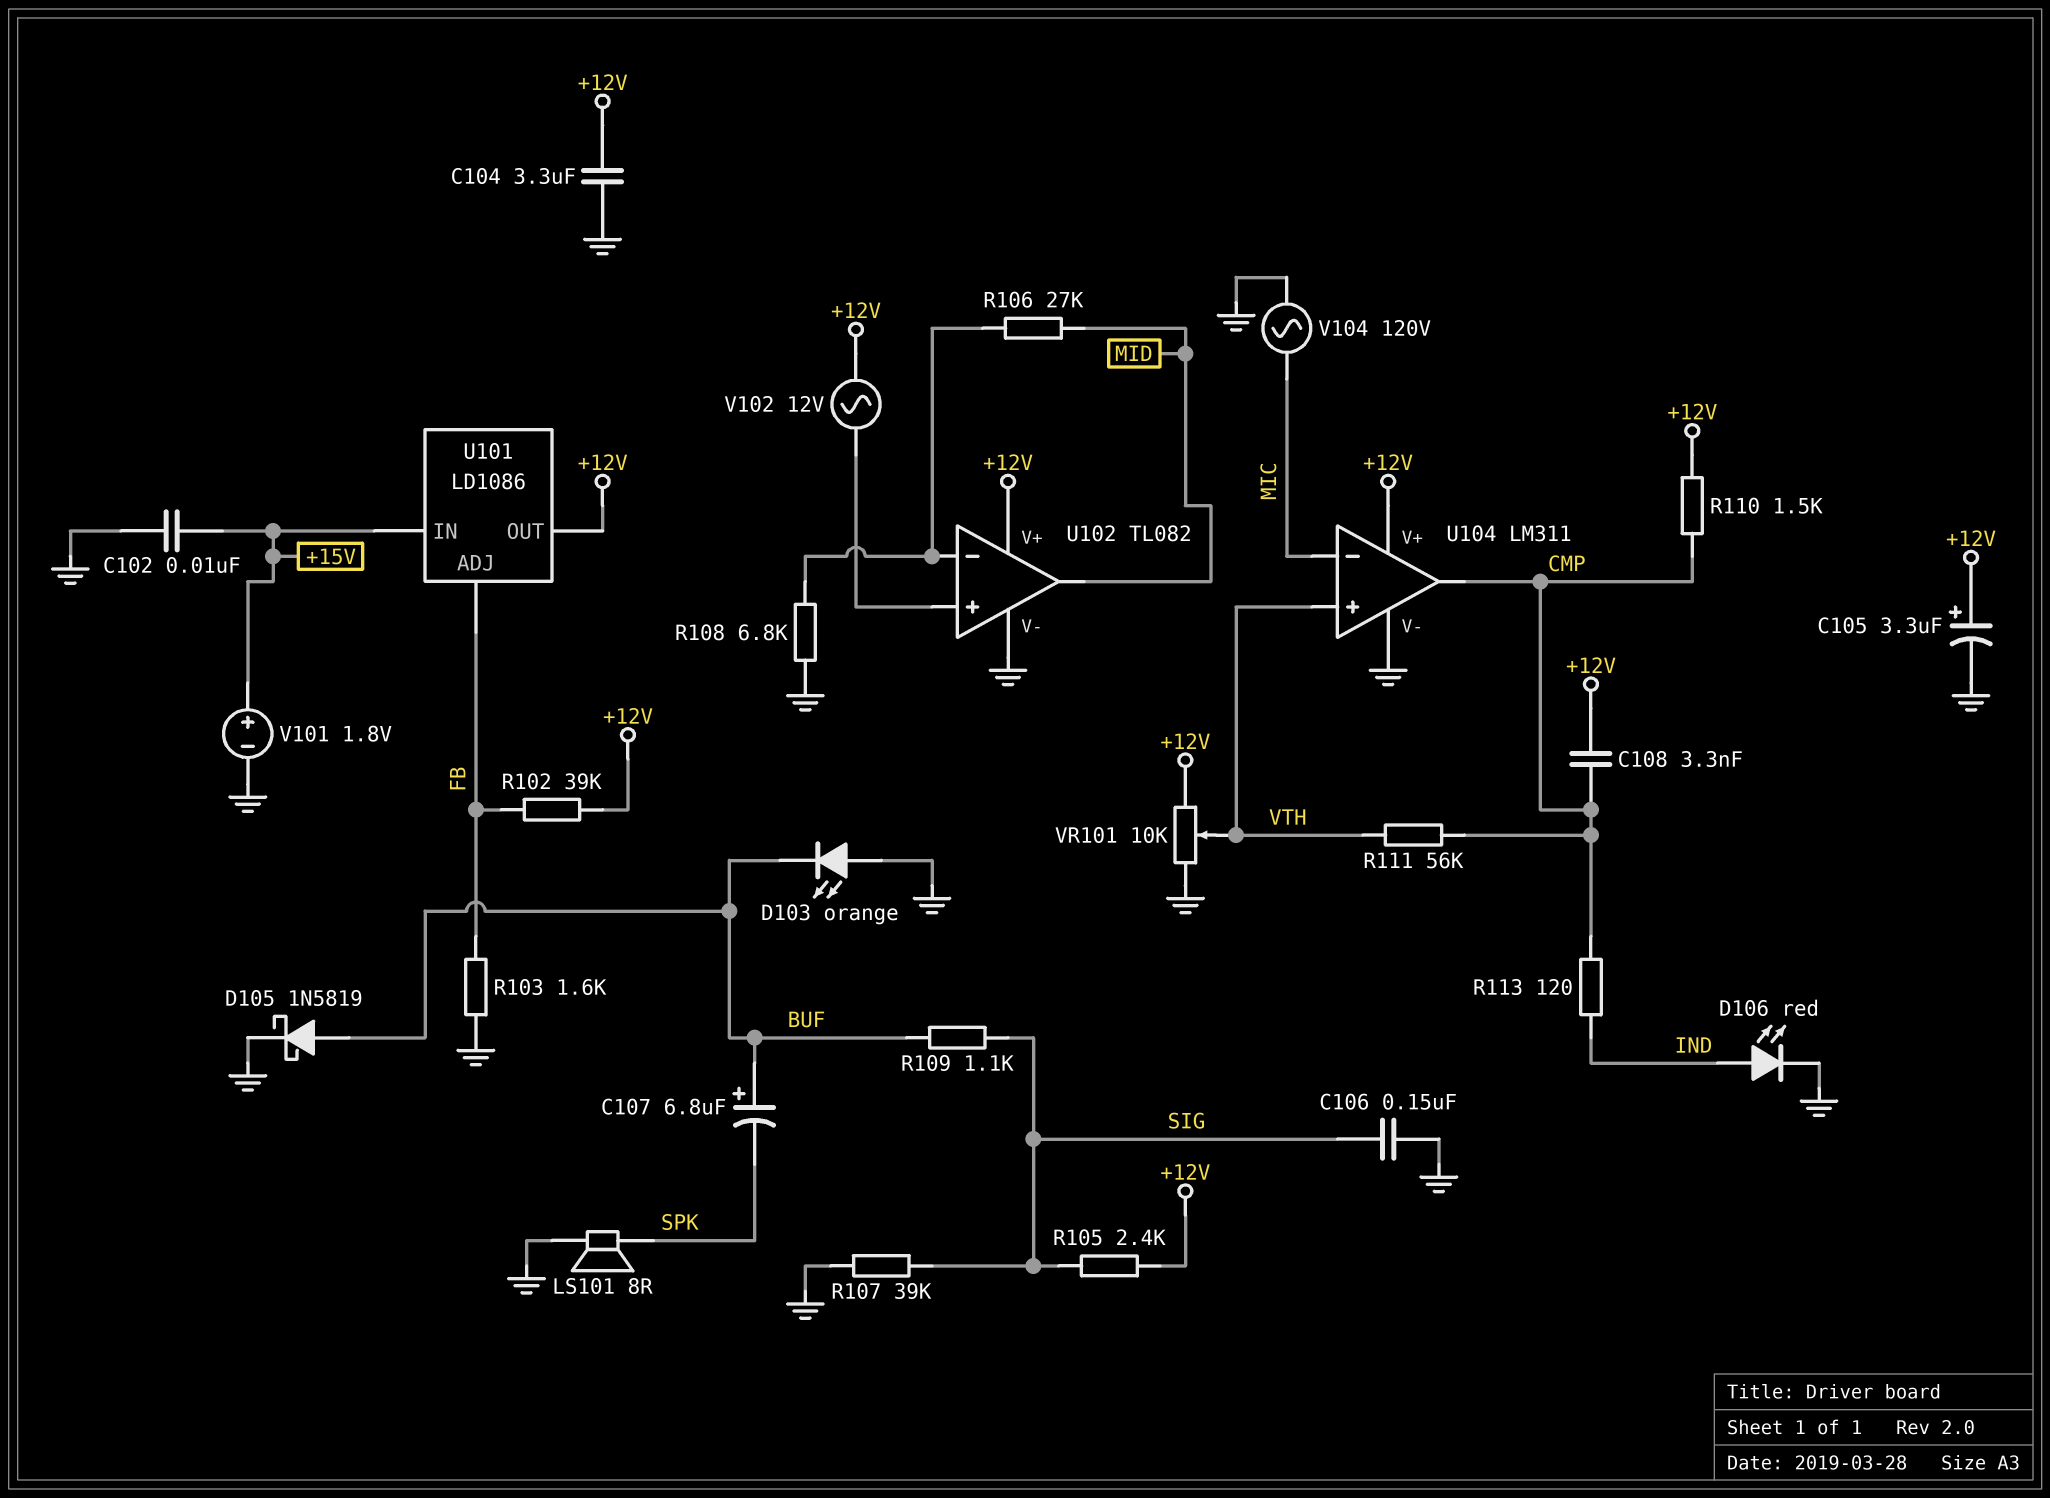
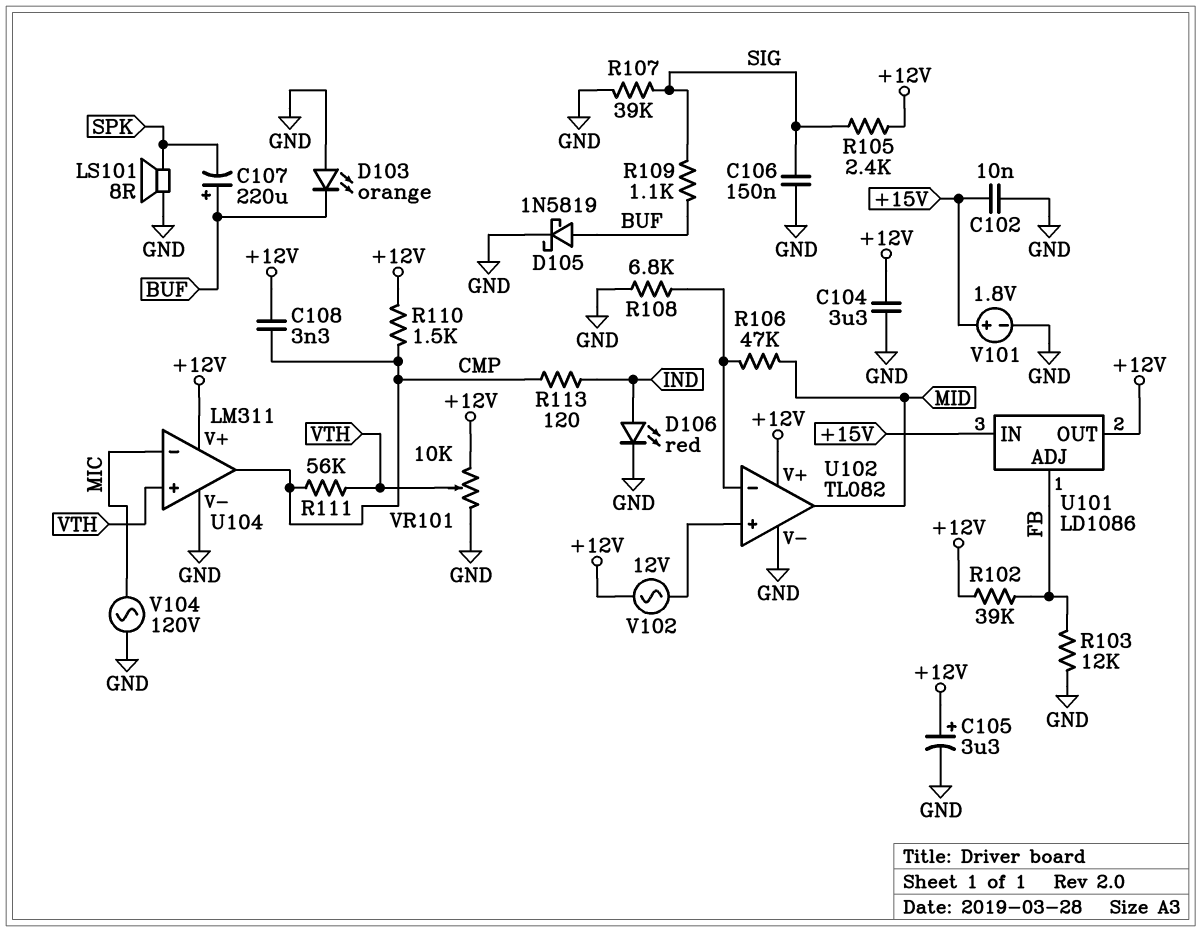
C107: 6.8uF (plus BUF, minus SPK) -> 220uF (plus BUF, minus SPK)
R103: 1.6k (FB, GND) -> 12k (FB, GND)
R106: 27k (MID, U102/in-) -> 47k (MID, U102/in-)

